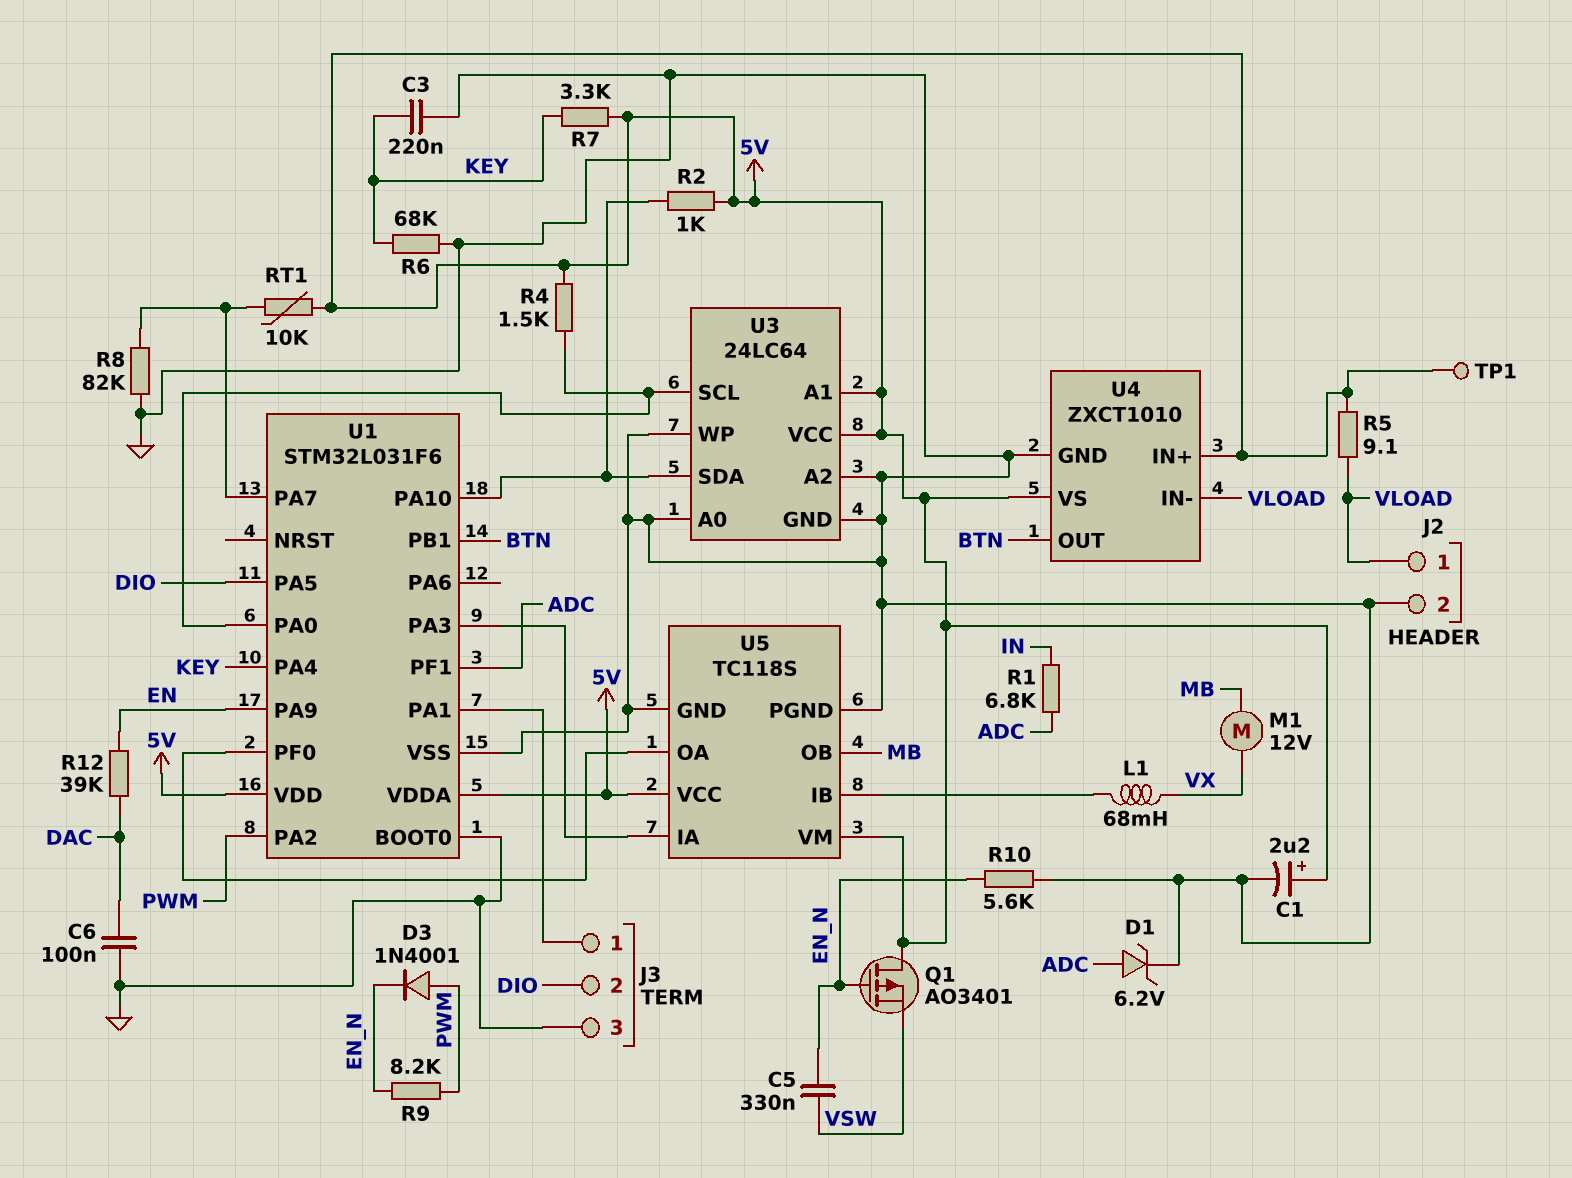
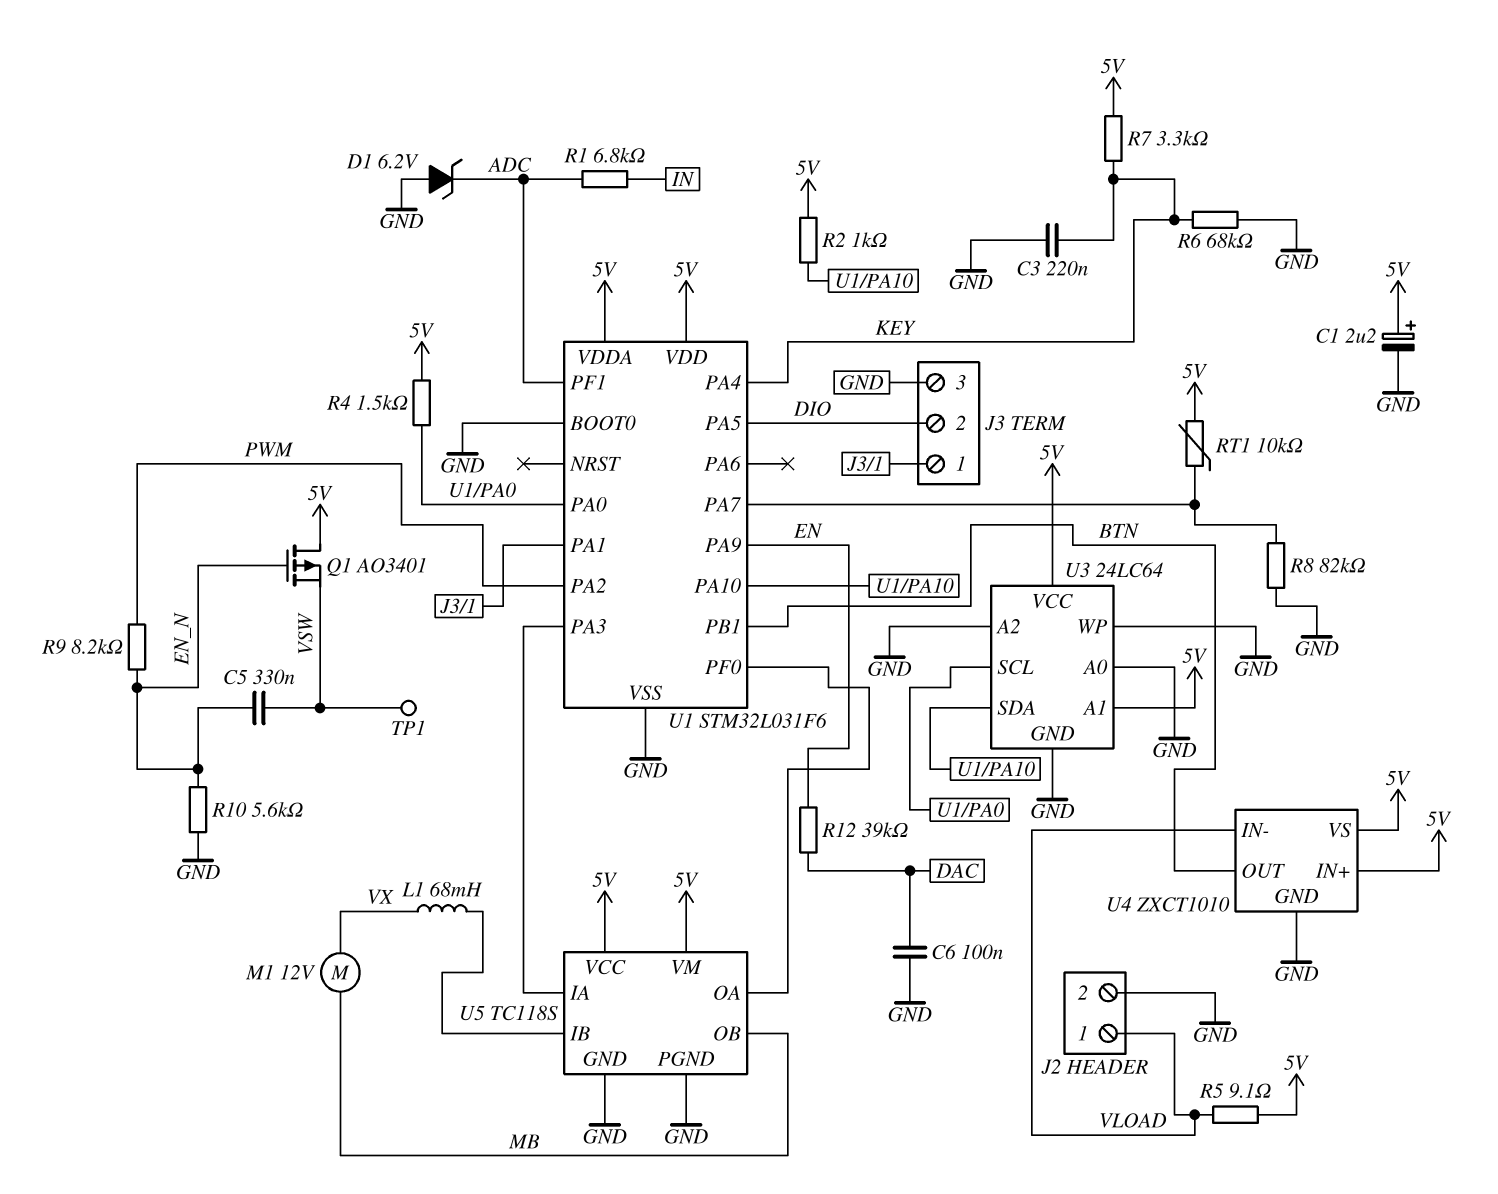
D1: zener 6.2V (A ADC, K GND) -> zener 6.2V (A GND, K ADC)
D3: diode 1N4001 (A PWM, K EN_N) -> none
TP1: test point (5V) -> test point (VSW)

